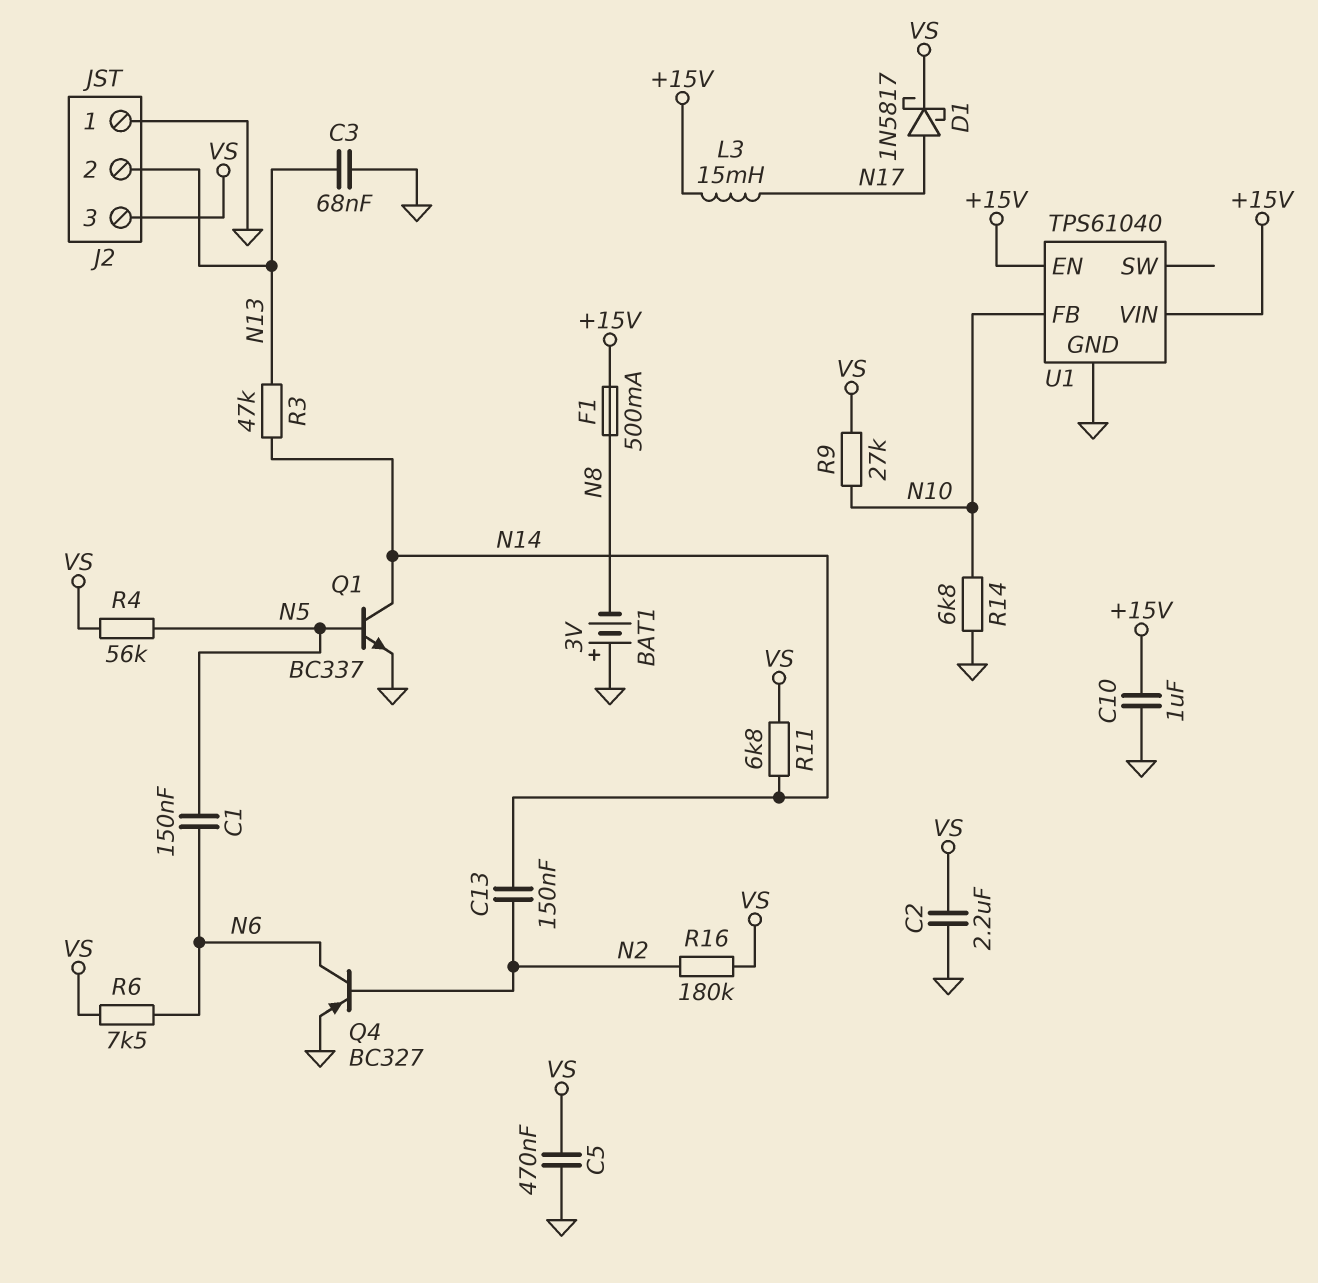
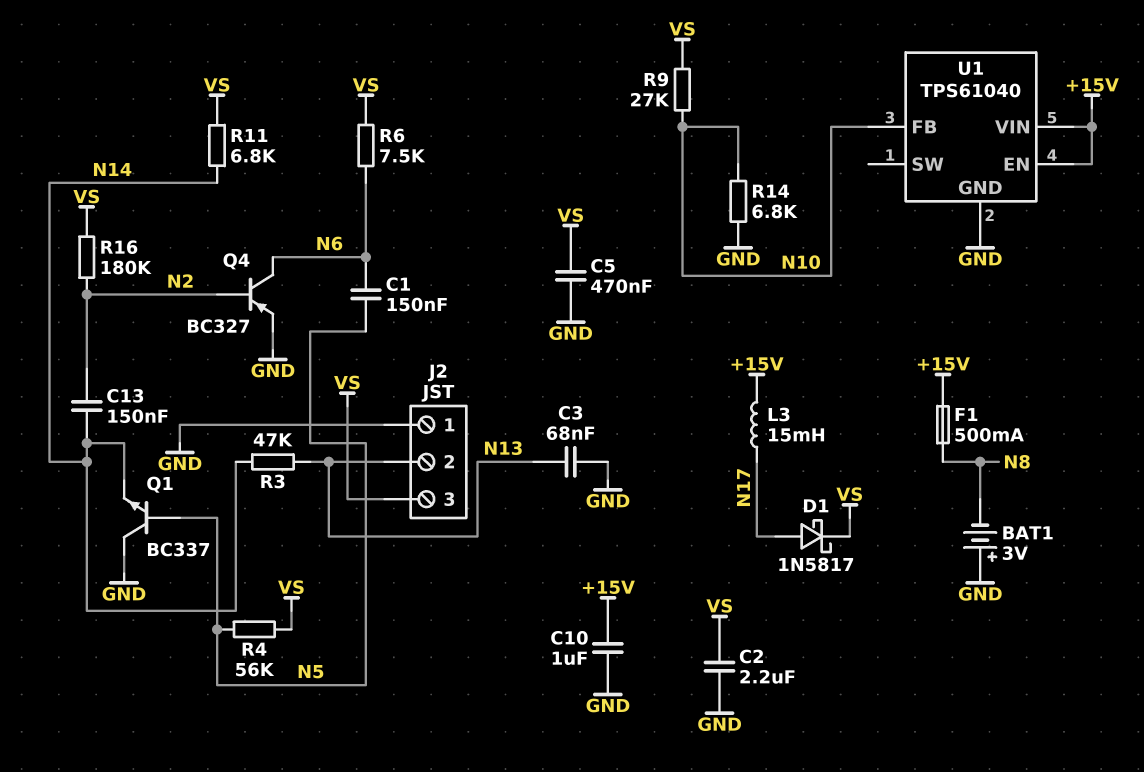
Q1: NPN BC337 (B N5, C N14, E GND) -> NPN BC337 (B N5, C GND, E N14)

